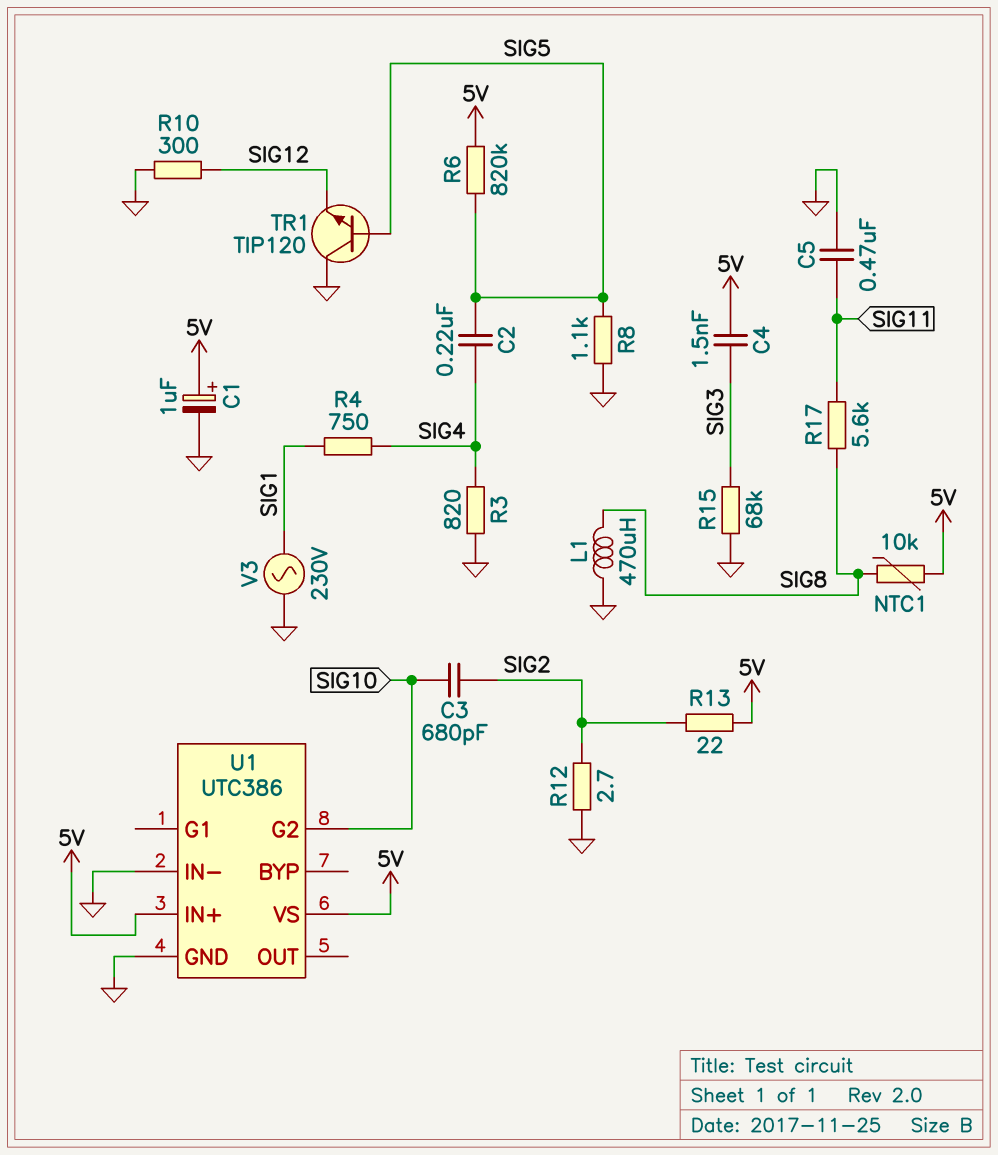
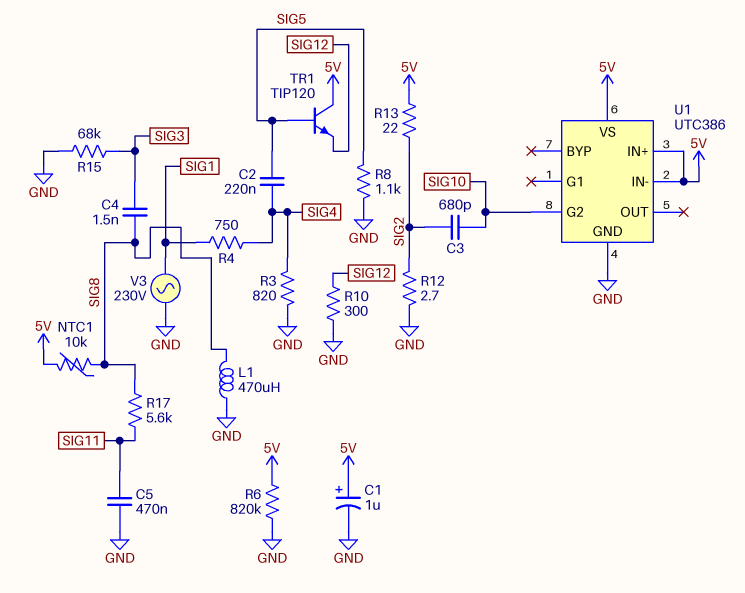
C4: 1.5nF (5V, SIG3) -> 1.5nF (SIG3, SIG8)
R6: 820k (5V, SIG5) -> 820k (5V, GND)
TR1: NPN TIP120 (B SIG5, C GND, E SIG12) -> NPN TIP120 (B SIG5, C 5V, E SIG12)
U1 pin IN-: GND -> 5V

